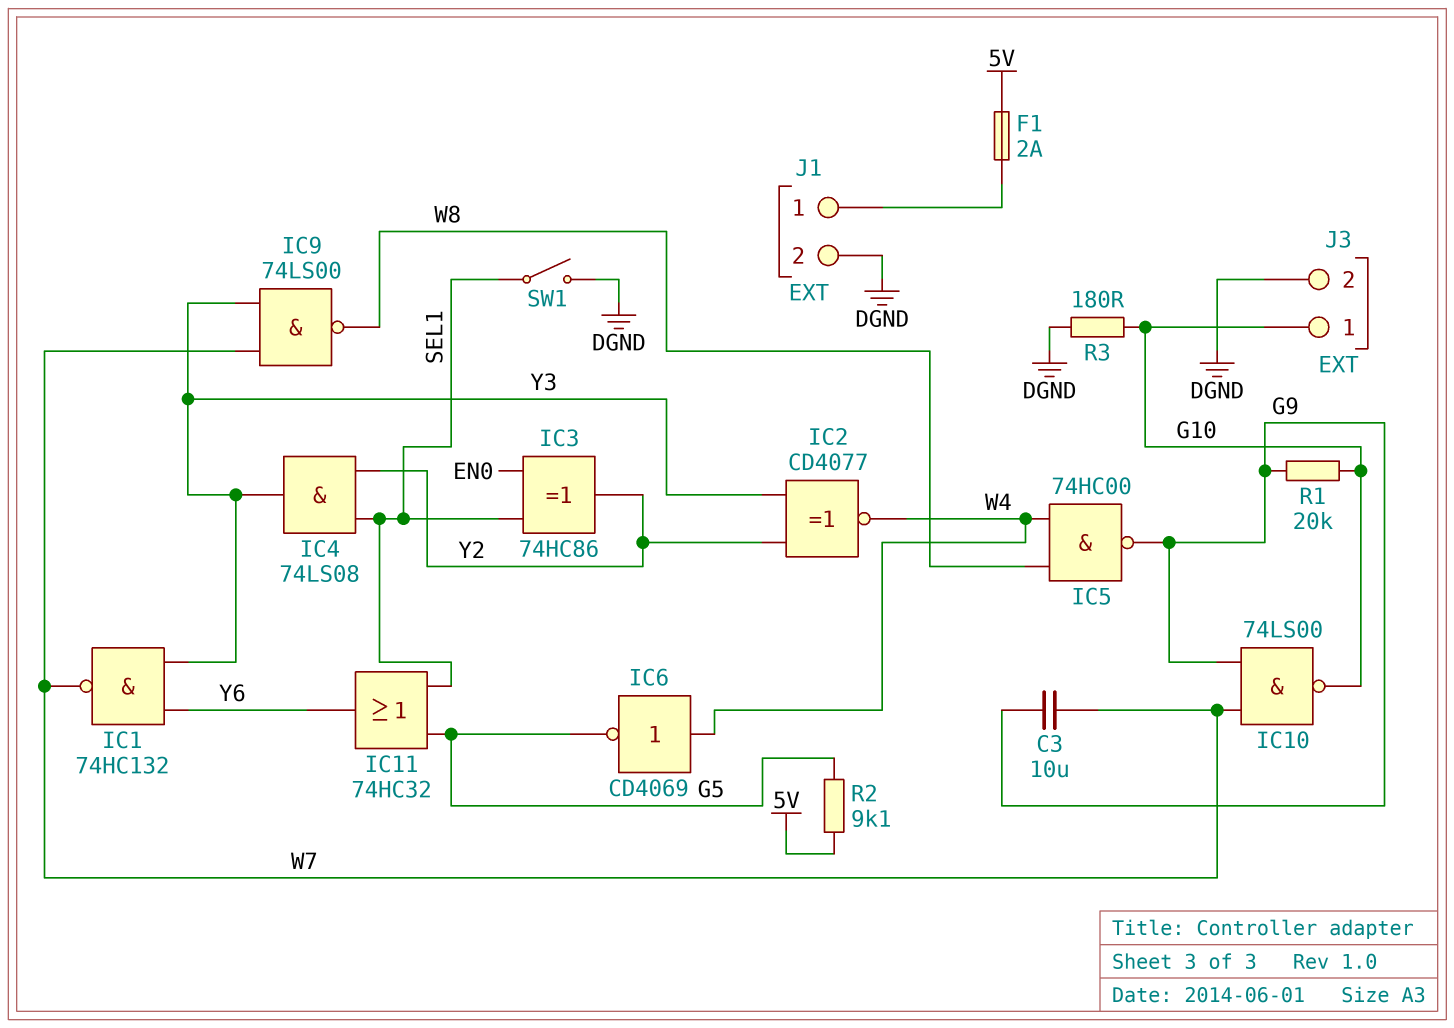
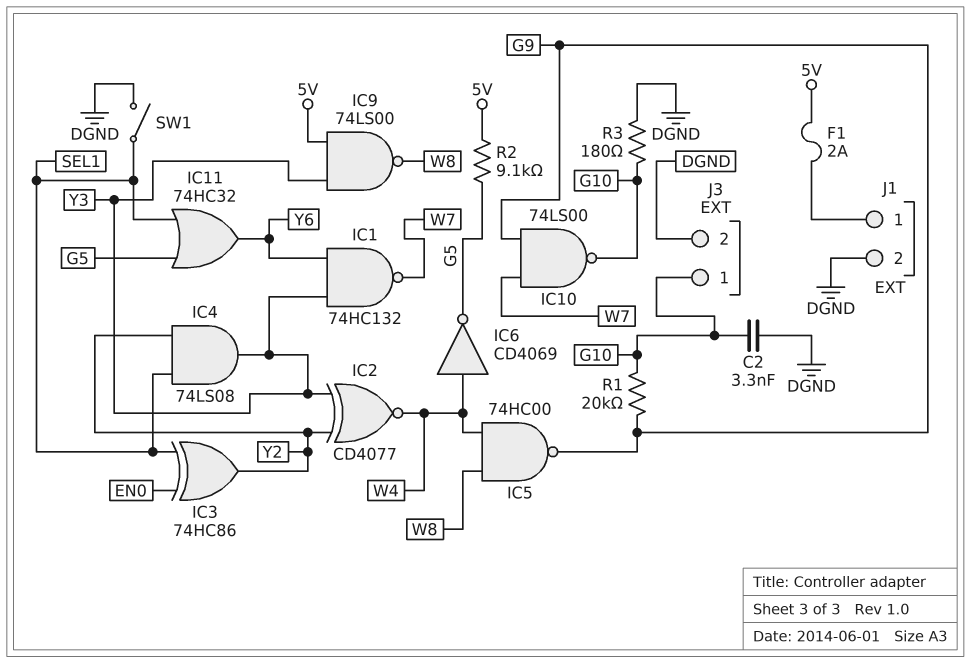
C2: none -> 3.3nF (DGND, G10)
C3: 10uF (G9, W7) -> none
IC9: NAND 74LS00 (in W7, in Y3, out W8) -> NAND 74LS00 (in 5V, in Y3, out W8)

